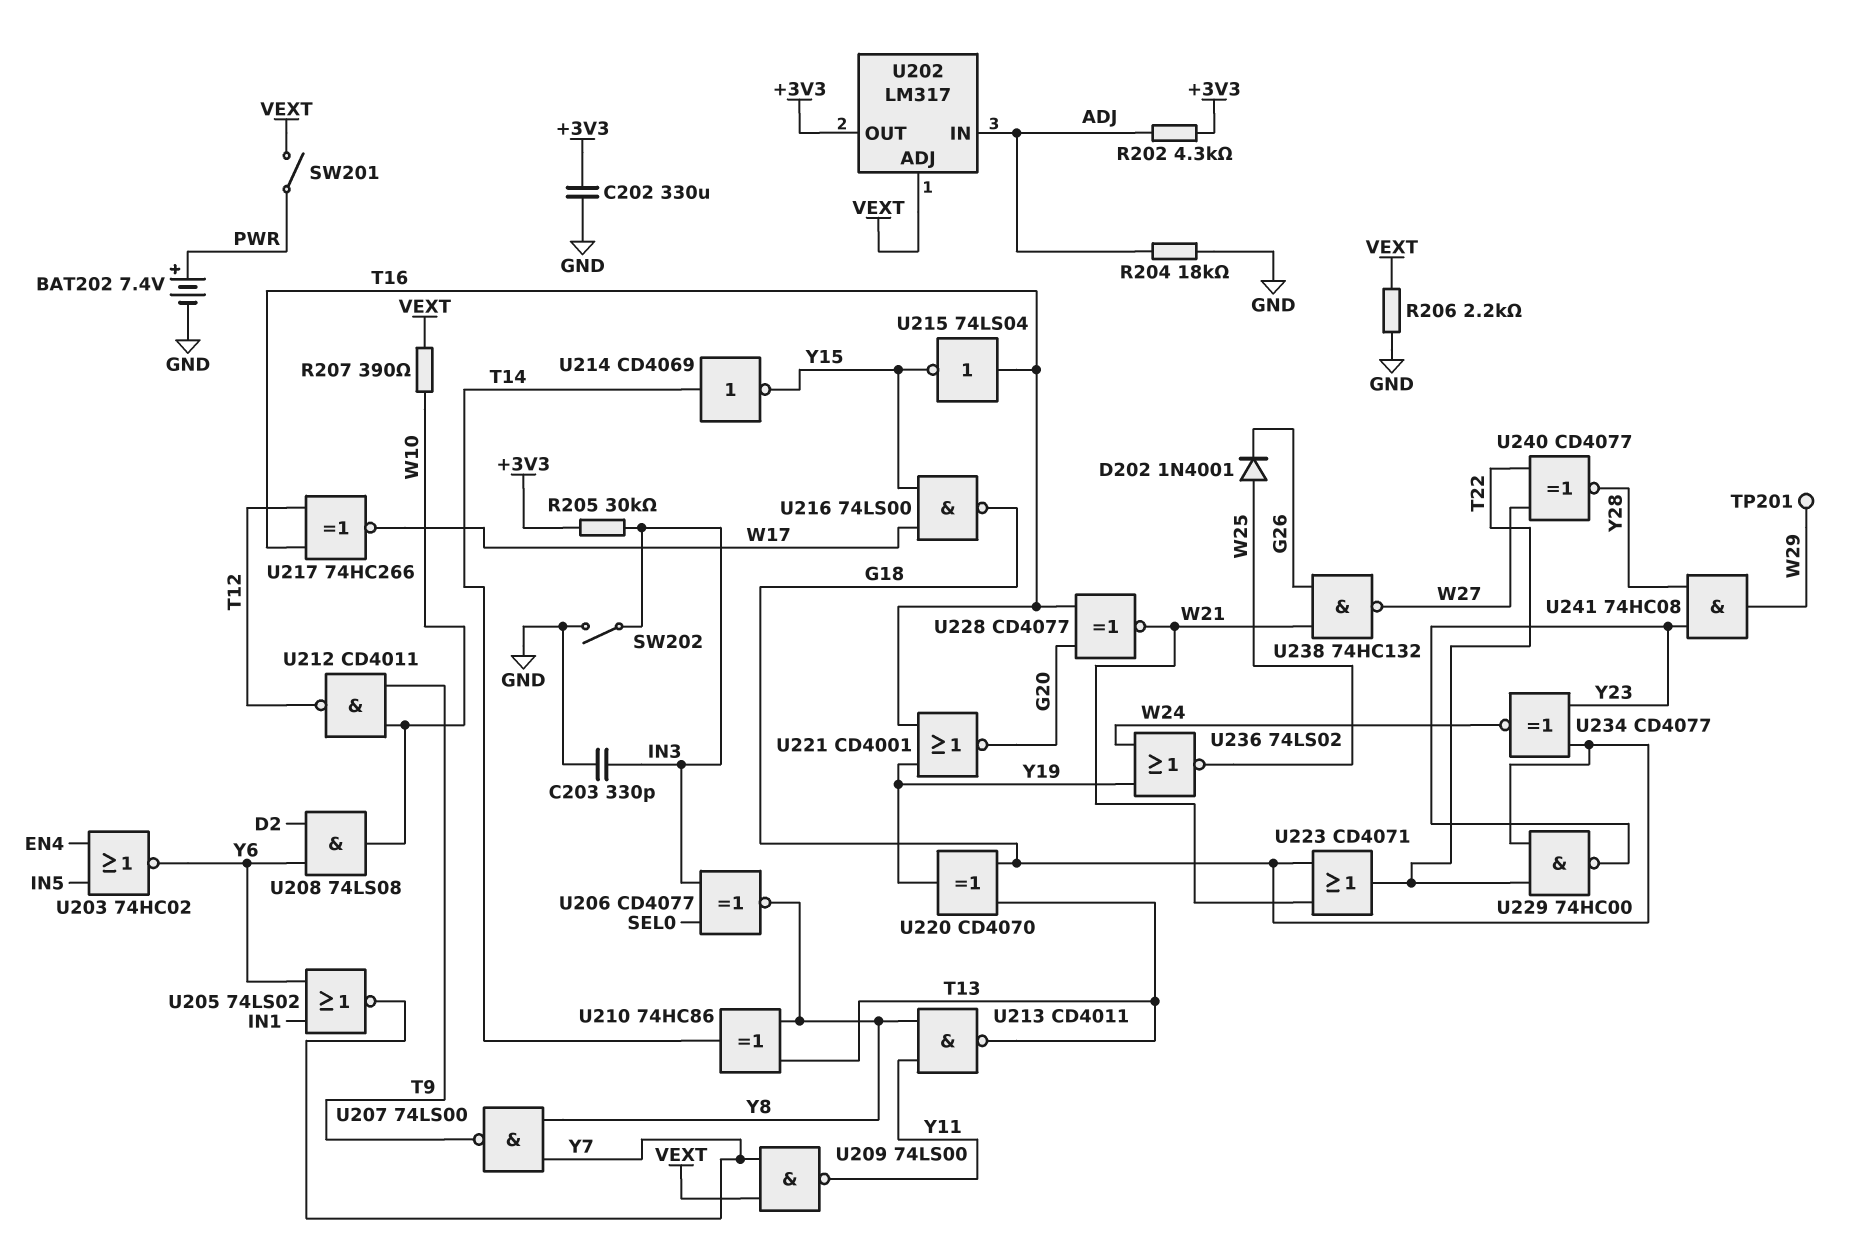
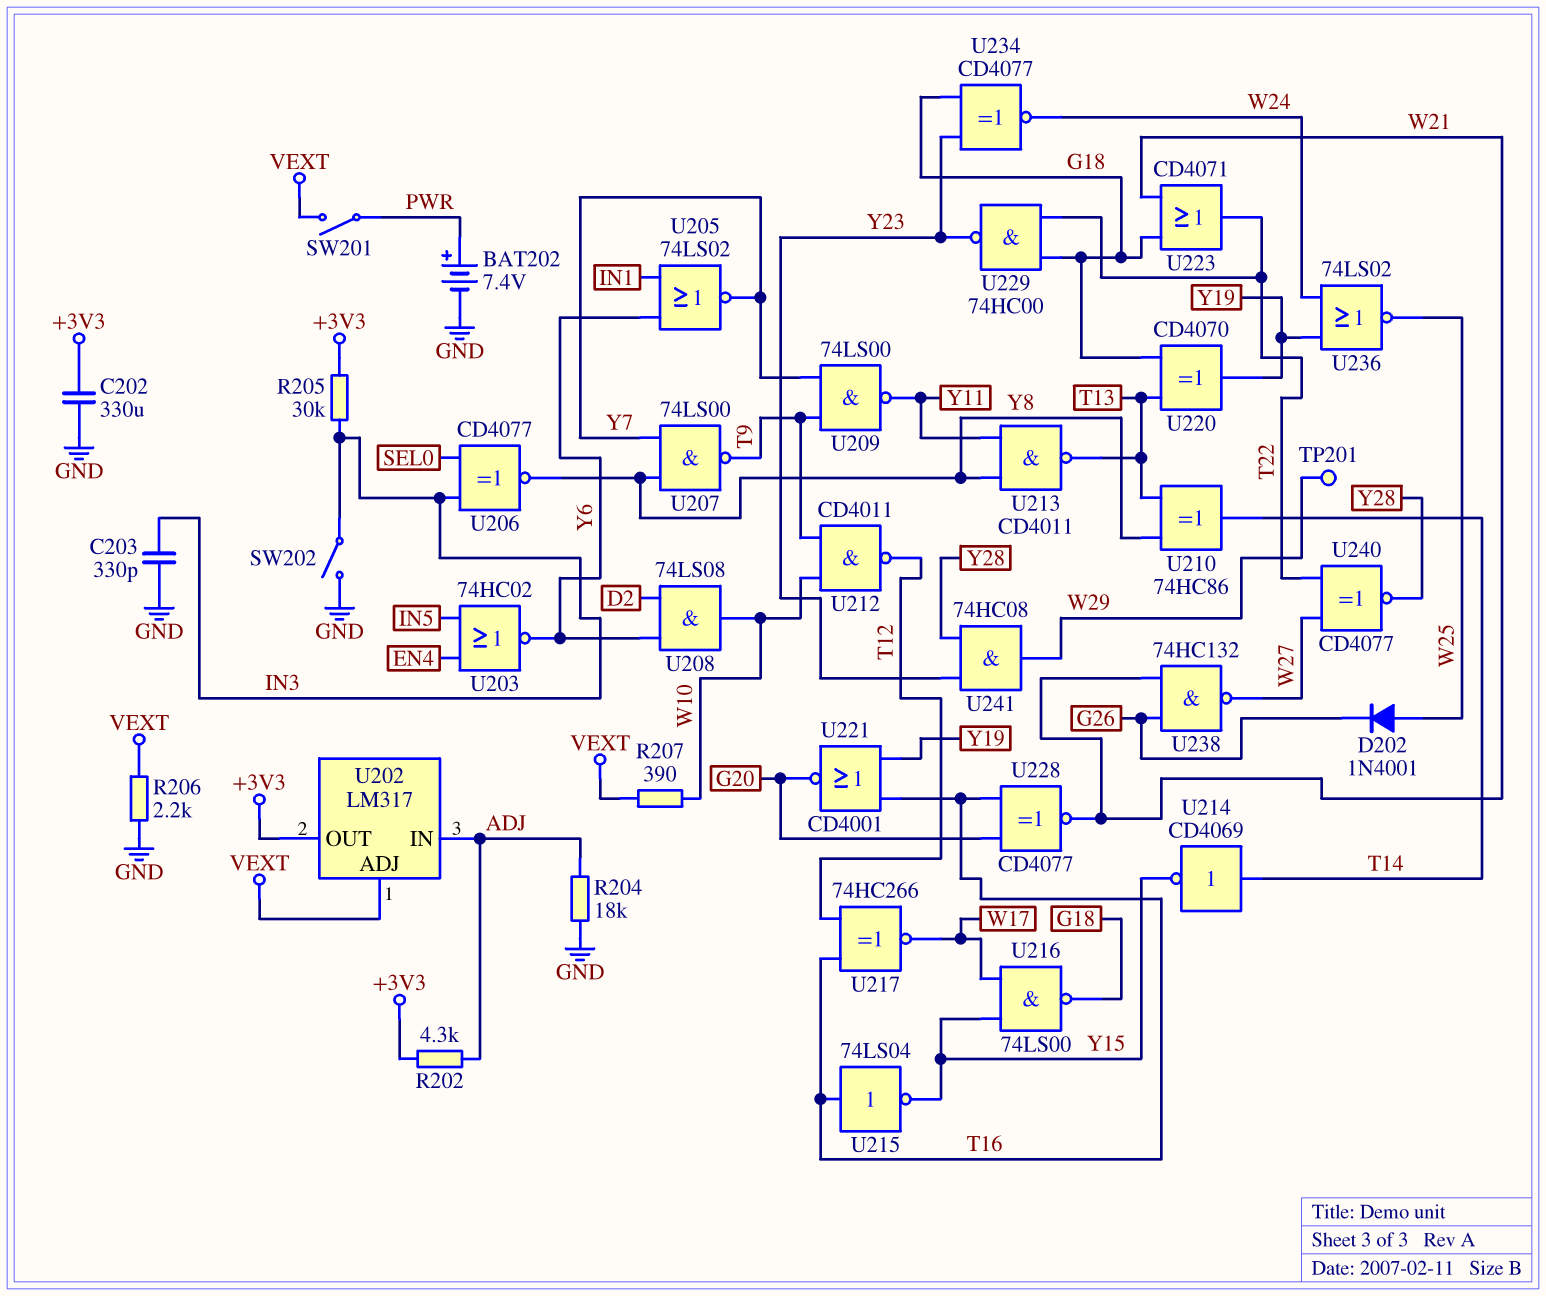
U209: NAND 74LS00 (in VEXT, in Y7, out Y11) -> NAND 74LS00 (in T9, in Y7, out Y11)

